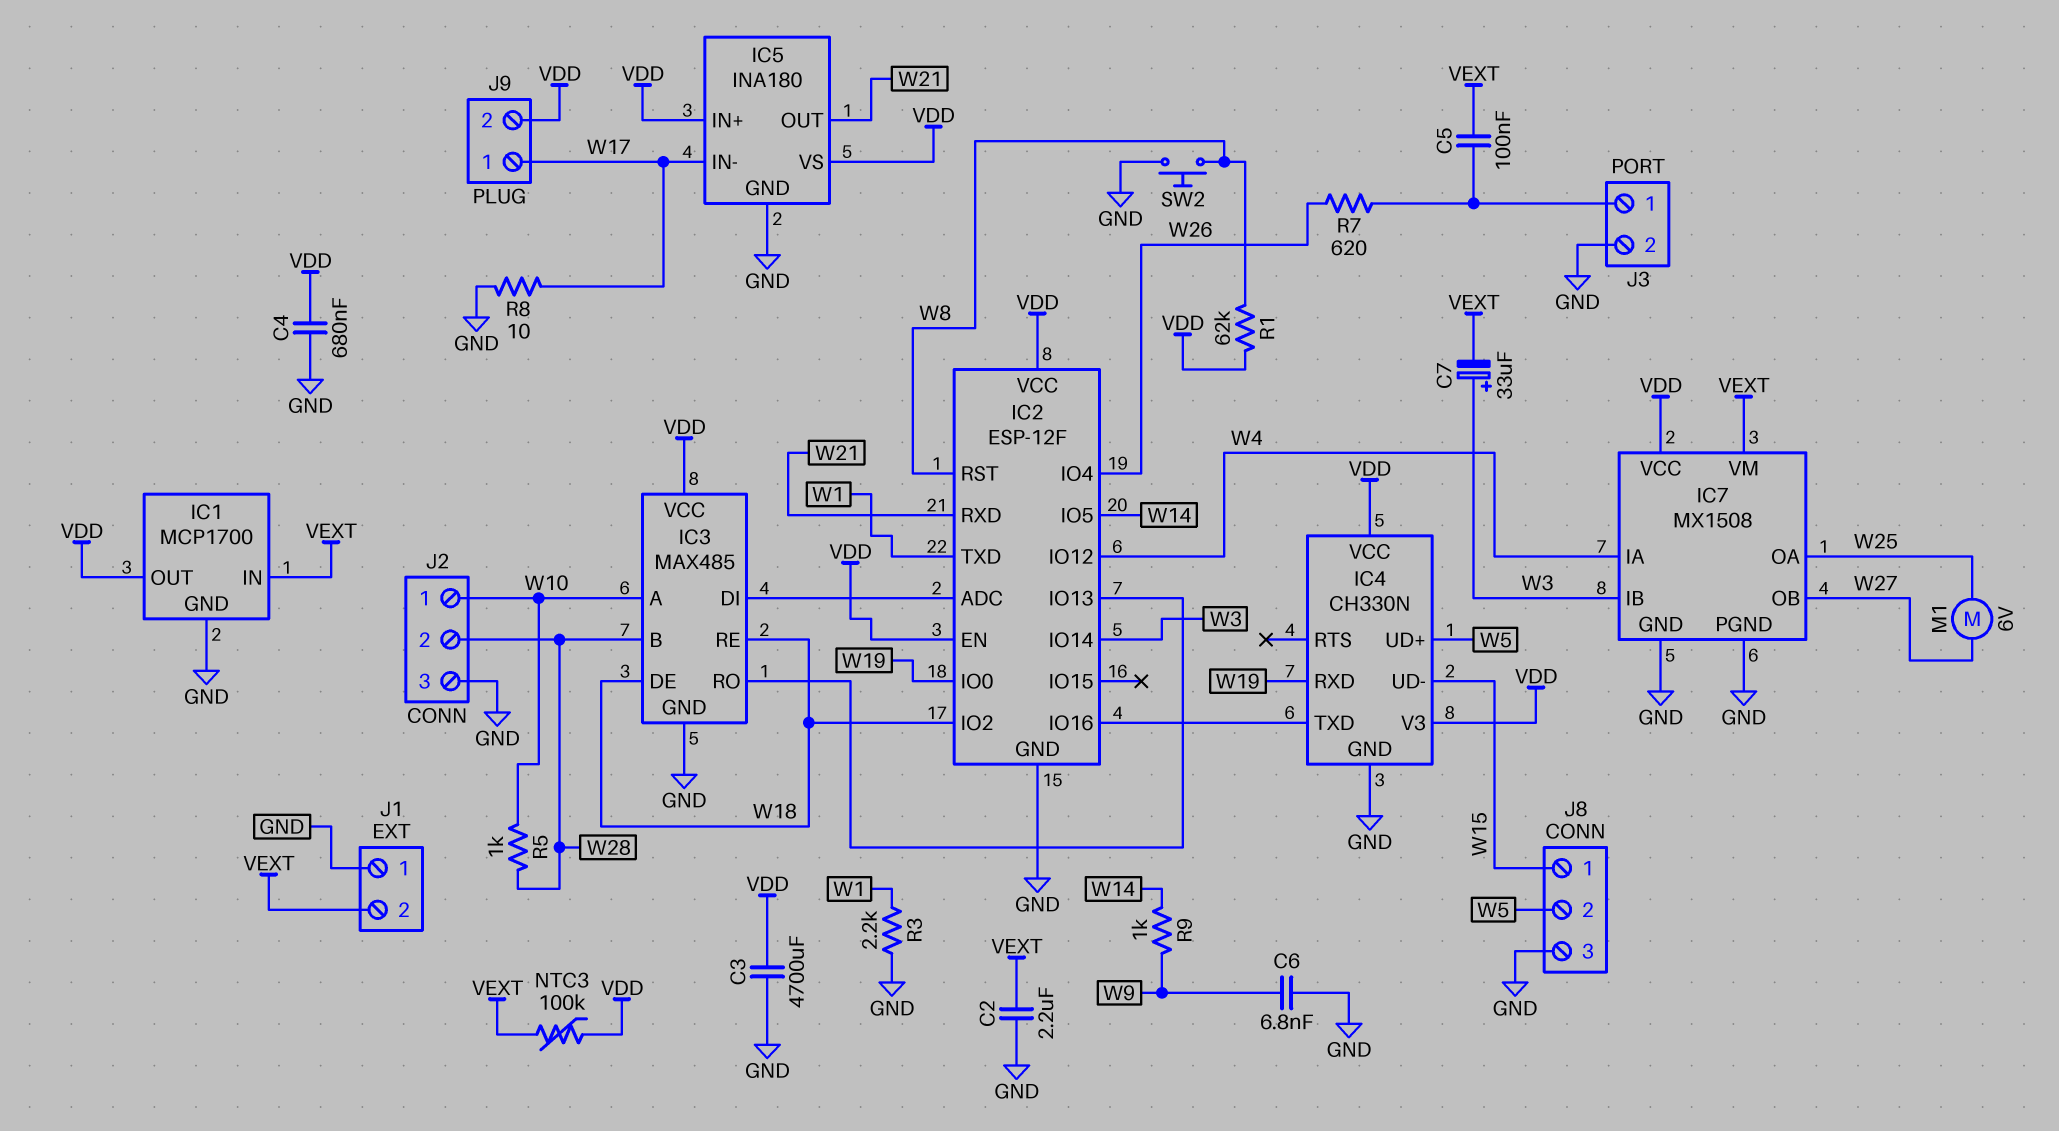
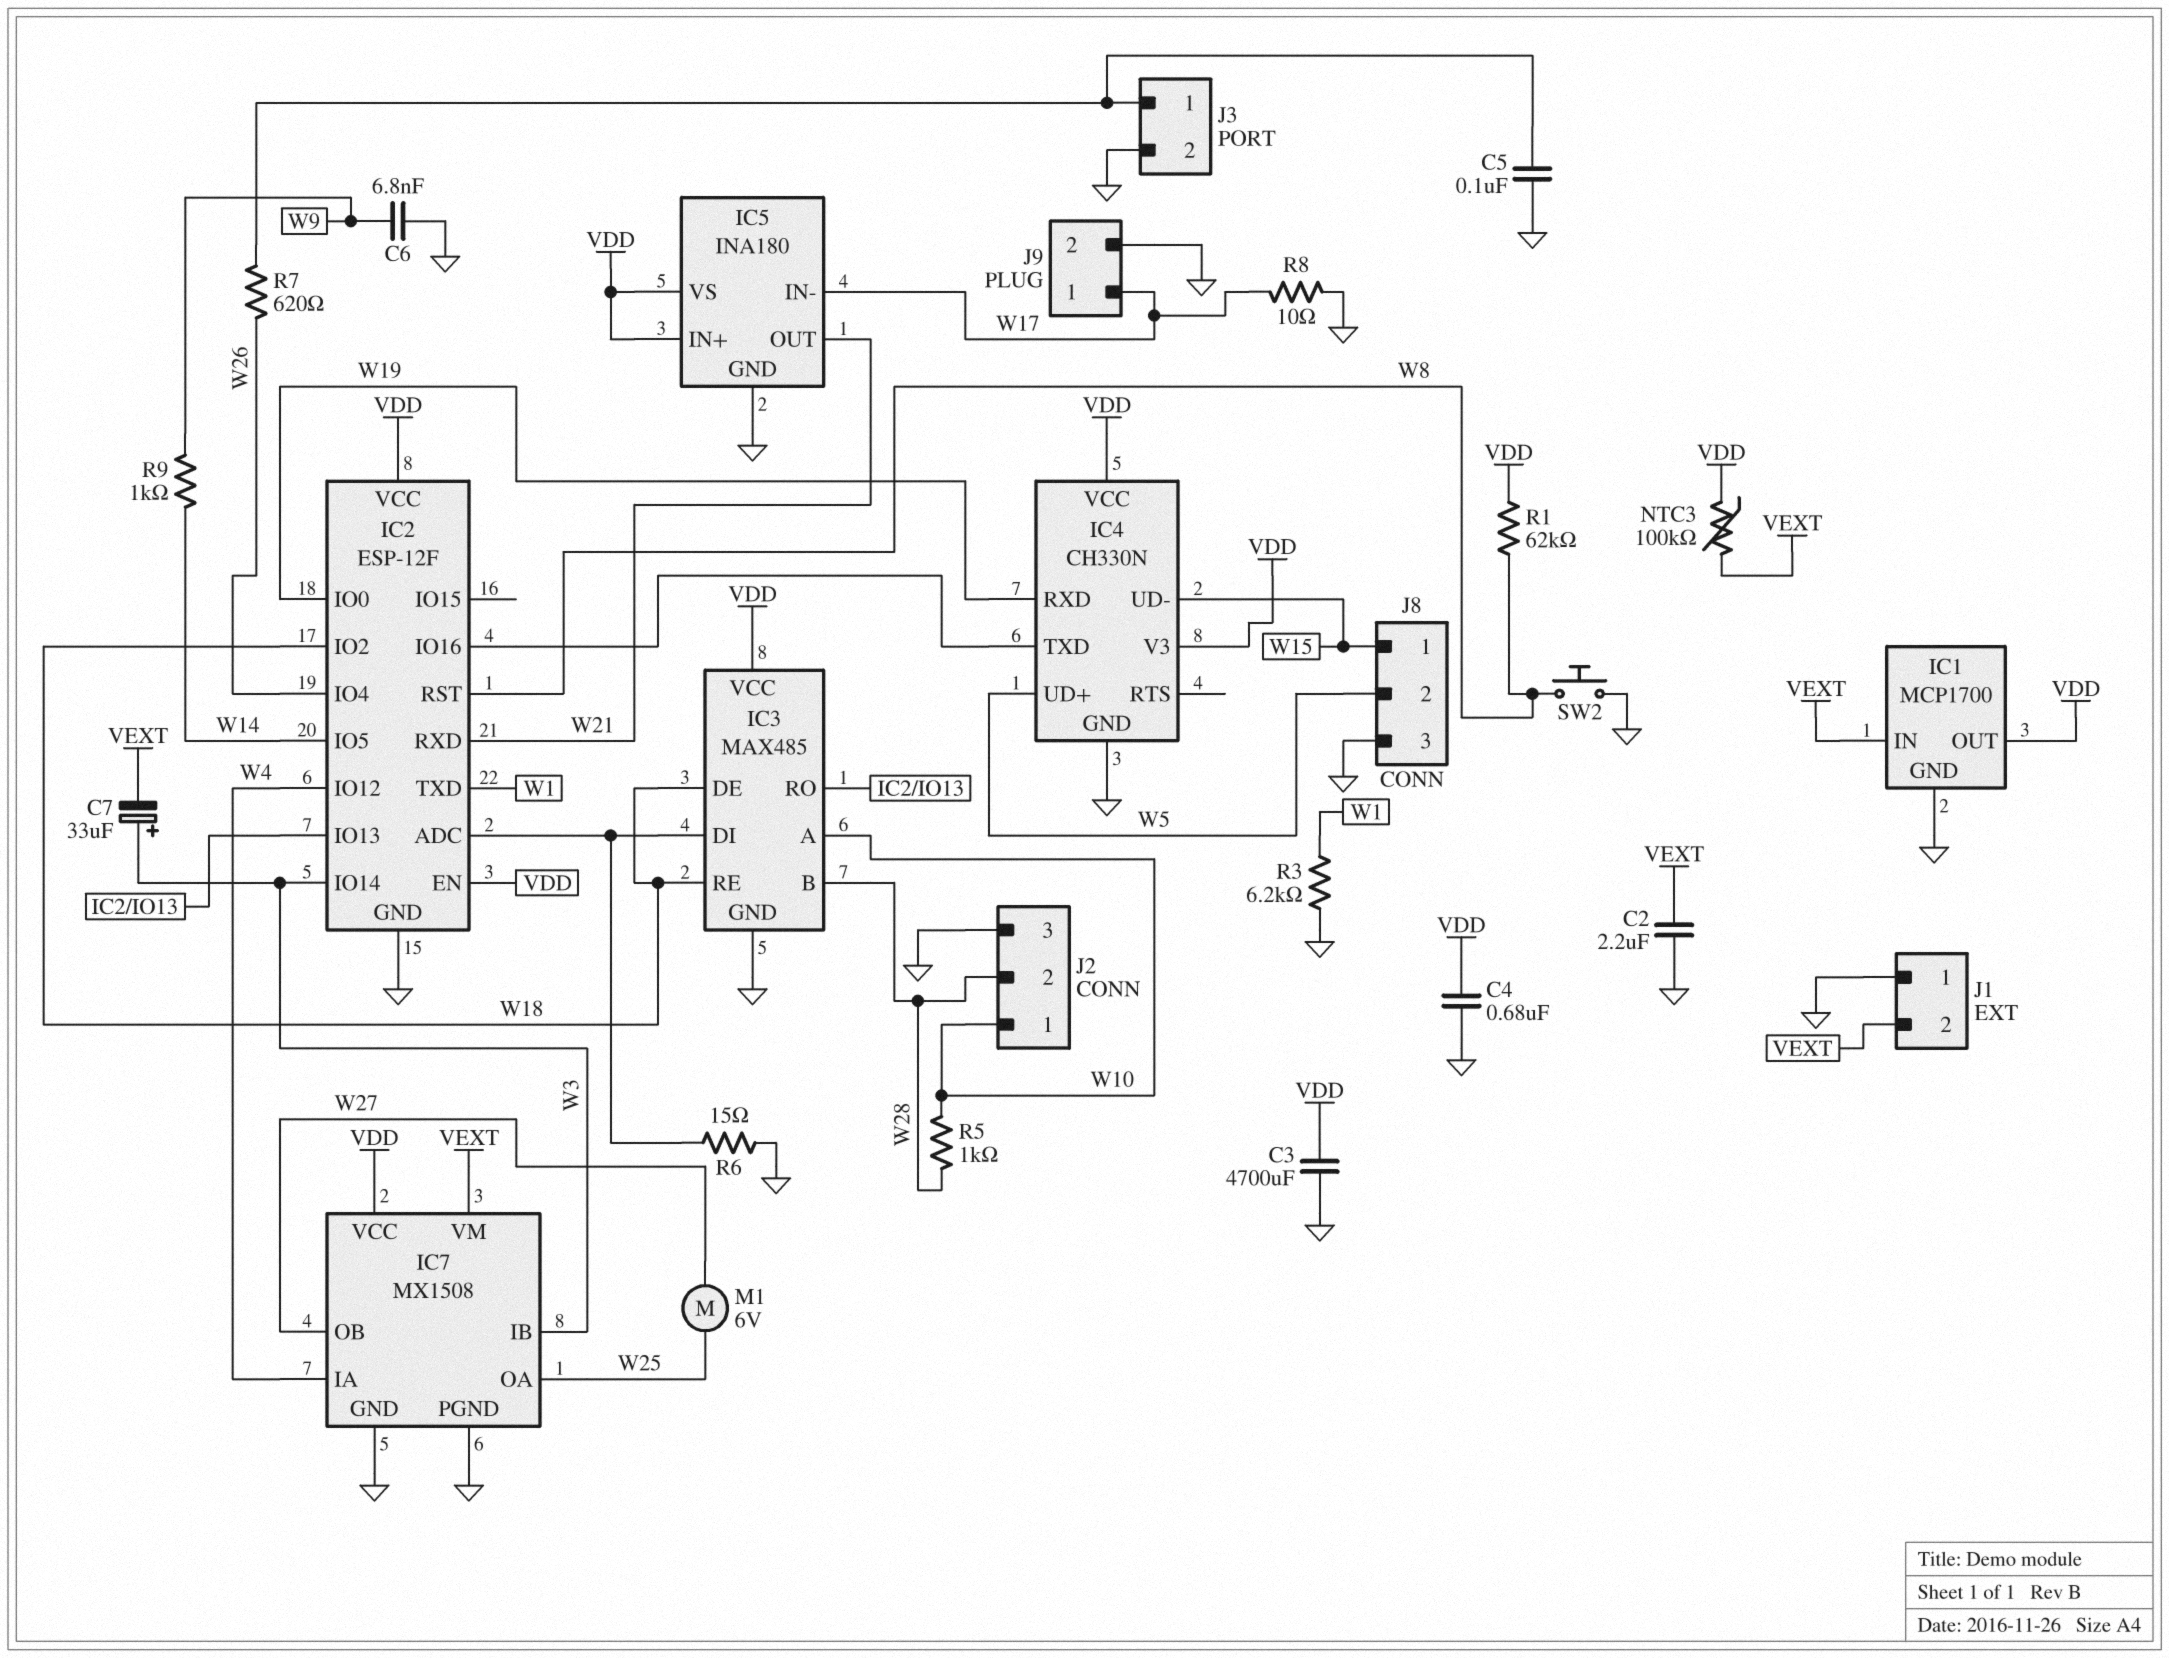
C5: 100nF (J3/1, VEXT) -> 100nF (GND, J3/1)
J9 pin 2: VDD -> GND
R3: 2.2k (GND, W1) -> 6.2k (GND, W1)
R6: none -> 15 (GND, IC2/ADC)

